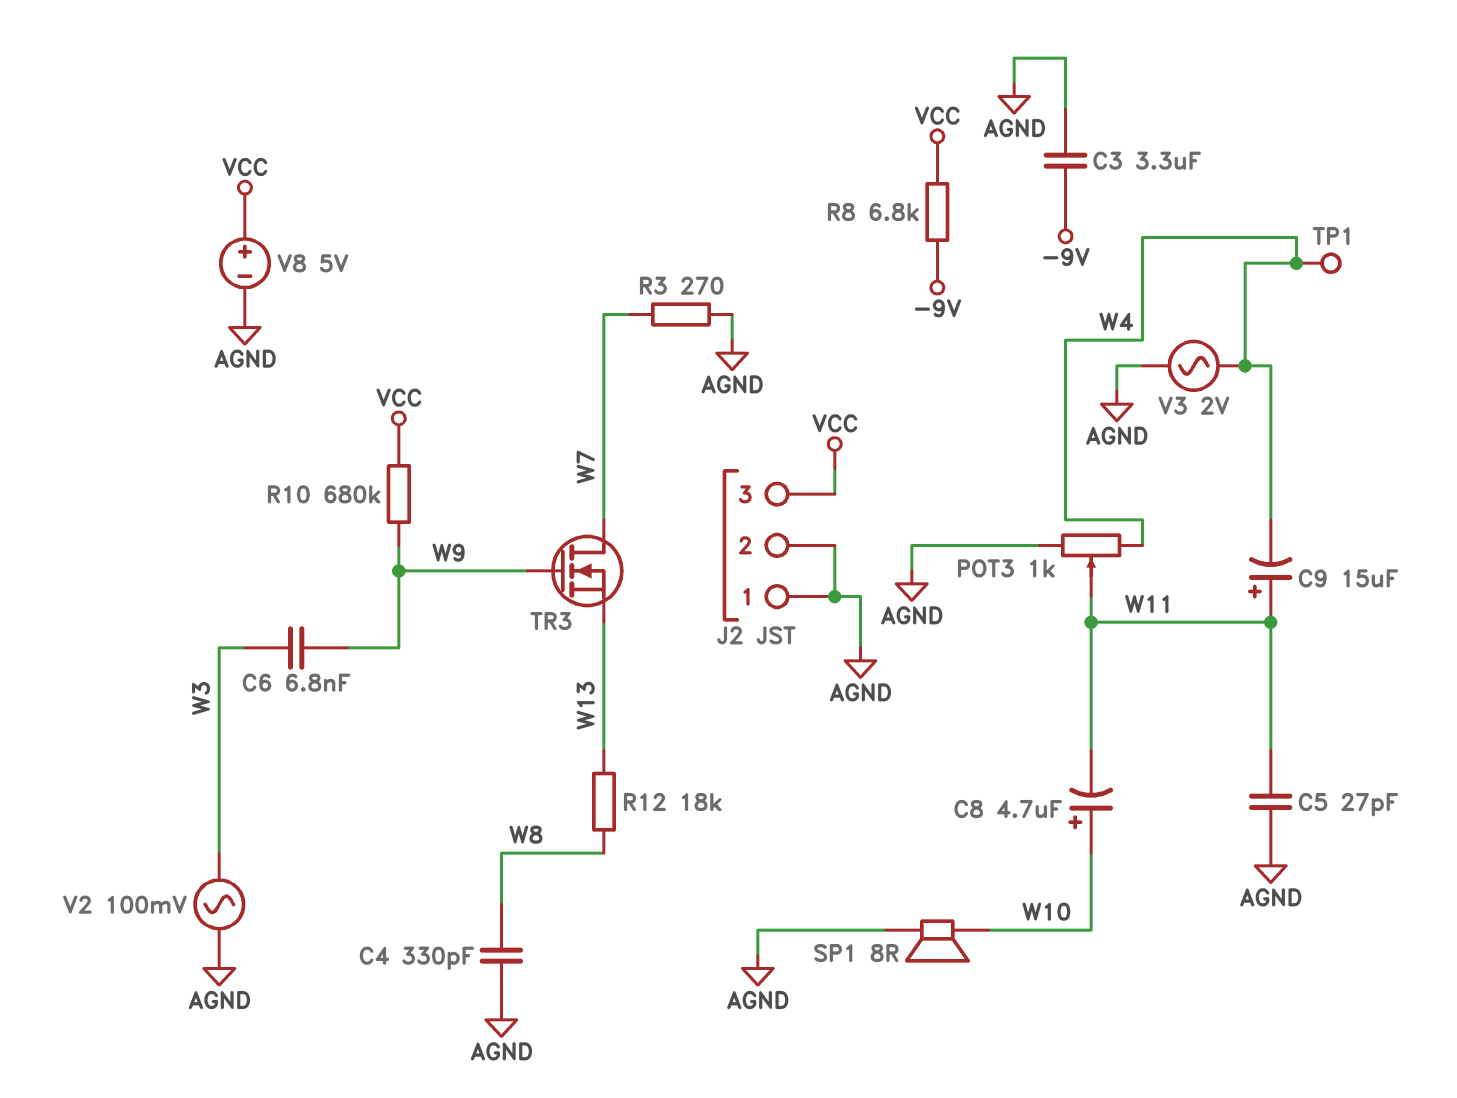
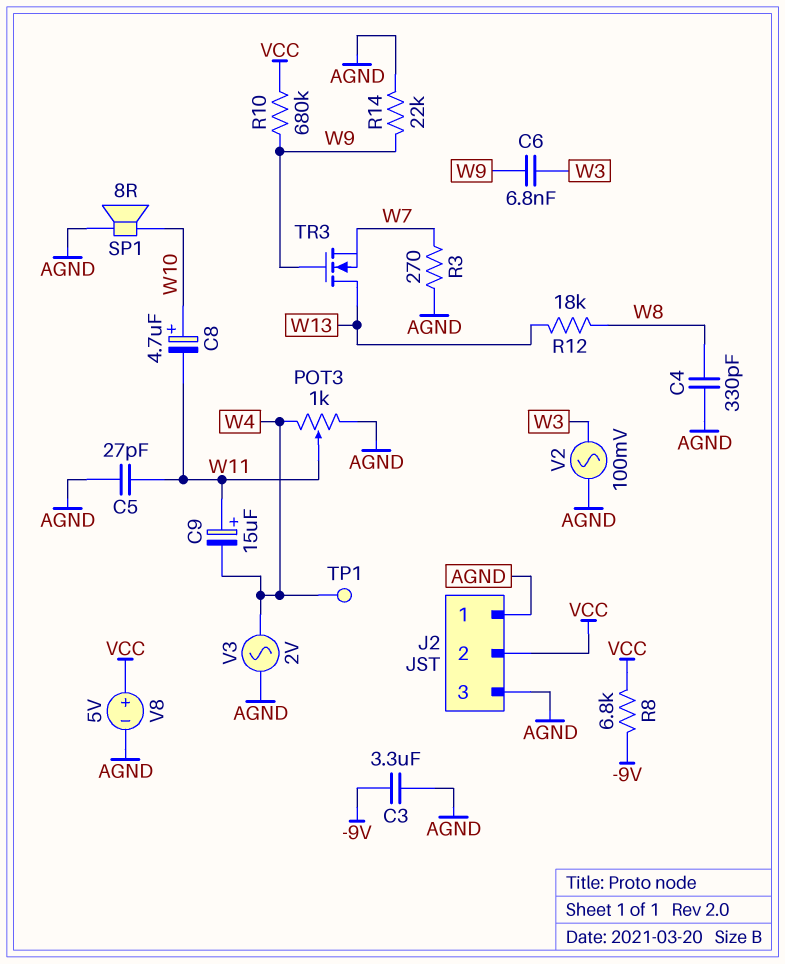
J2 pin 2: AGND -> VCC
J2 pin 3: VCC -> AGND
R14: none -> 22k (AGND, W9)
TR3: NMOS (G W9, D W7, S W13) -> NMOS (G W9, D W13, S W7)

